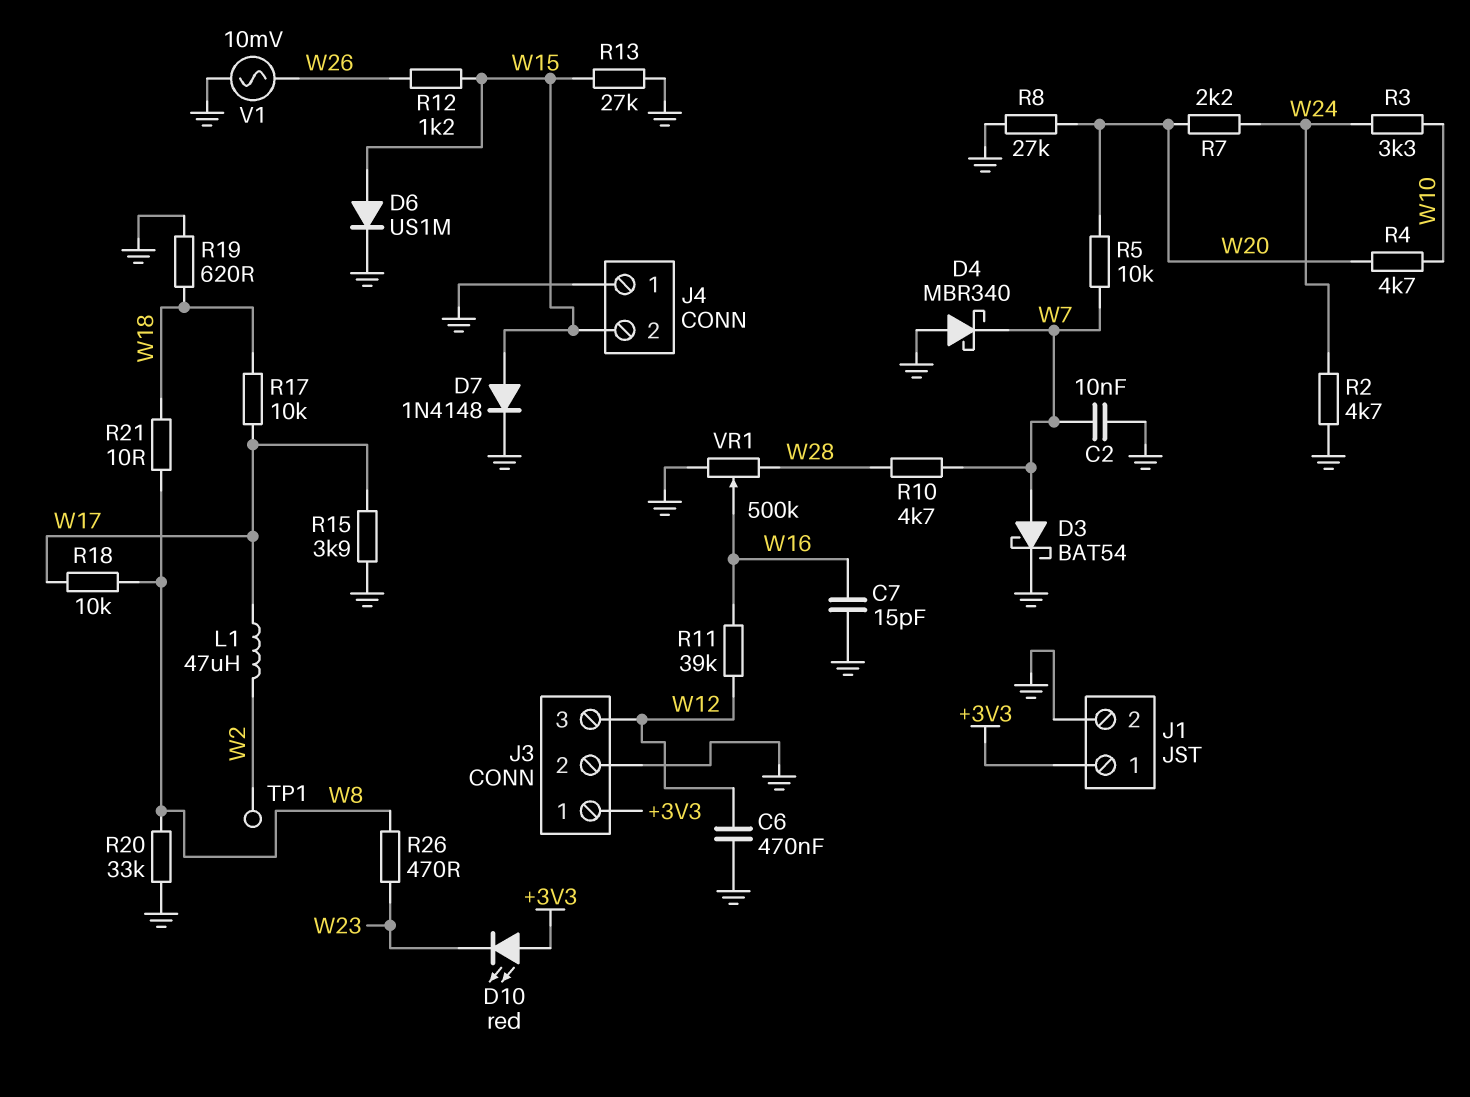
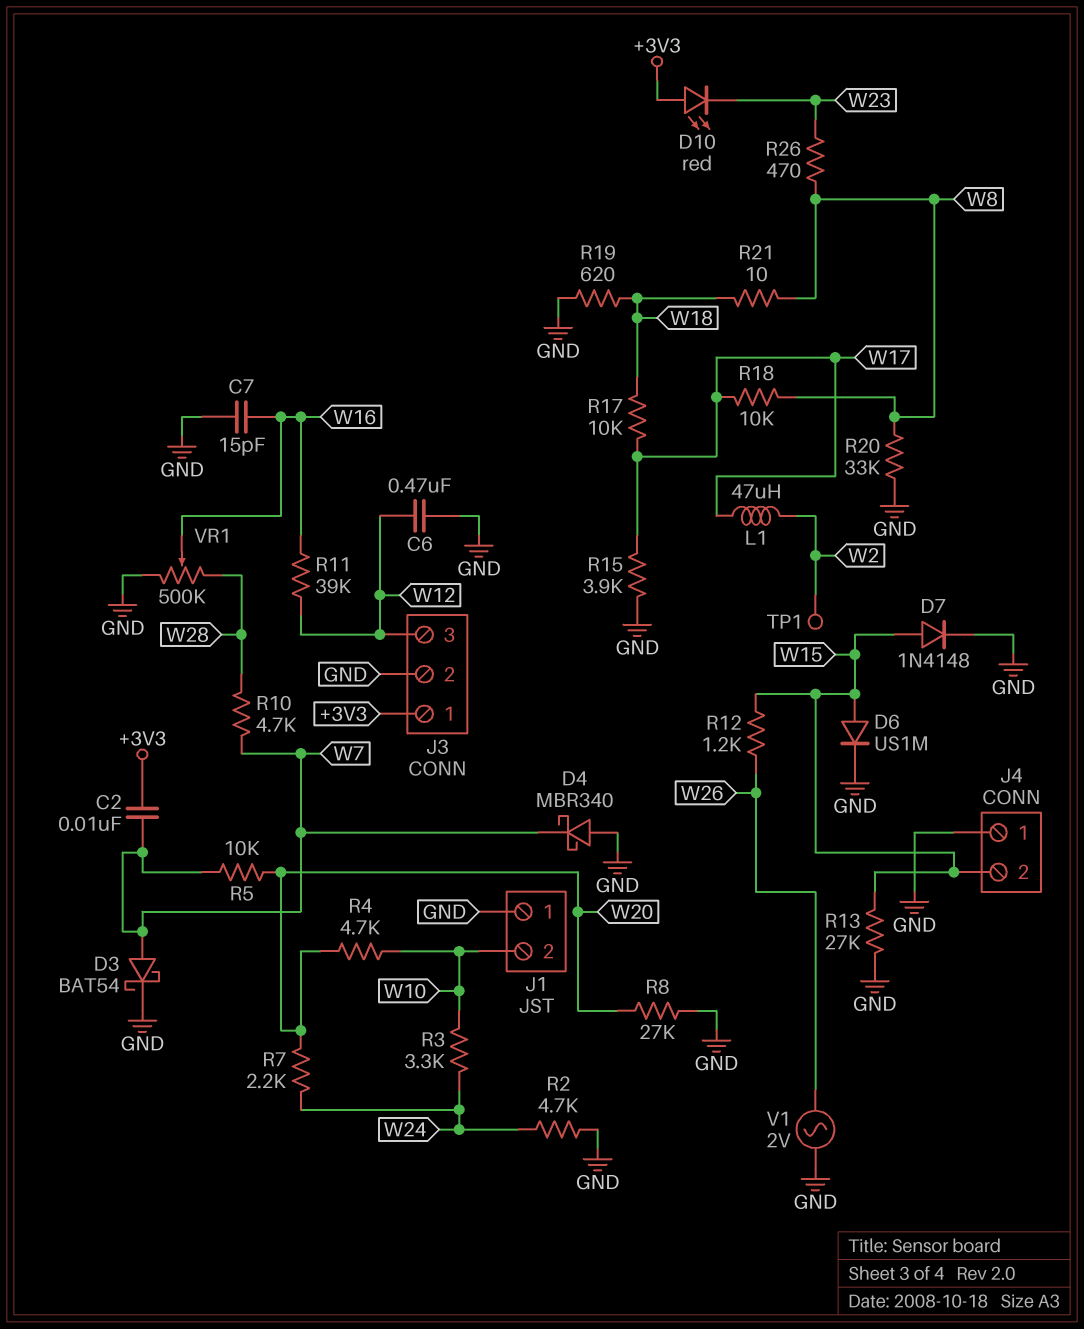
C2: 10nF (GND, W7) -> 10nF (+3V3, W7)
J1 pin 1: +3V3 -> GND
J1 pin 2: GND -> W10
V1: AC 10mV (GND, W26) -> AC 2V (GND, W26)

